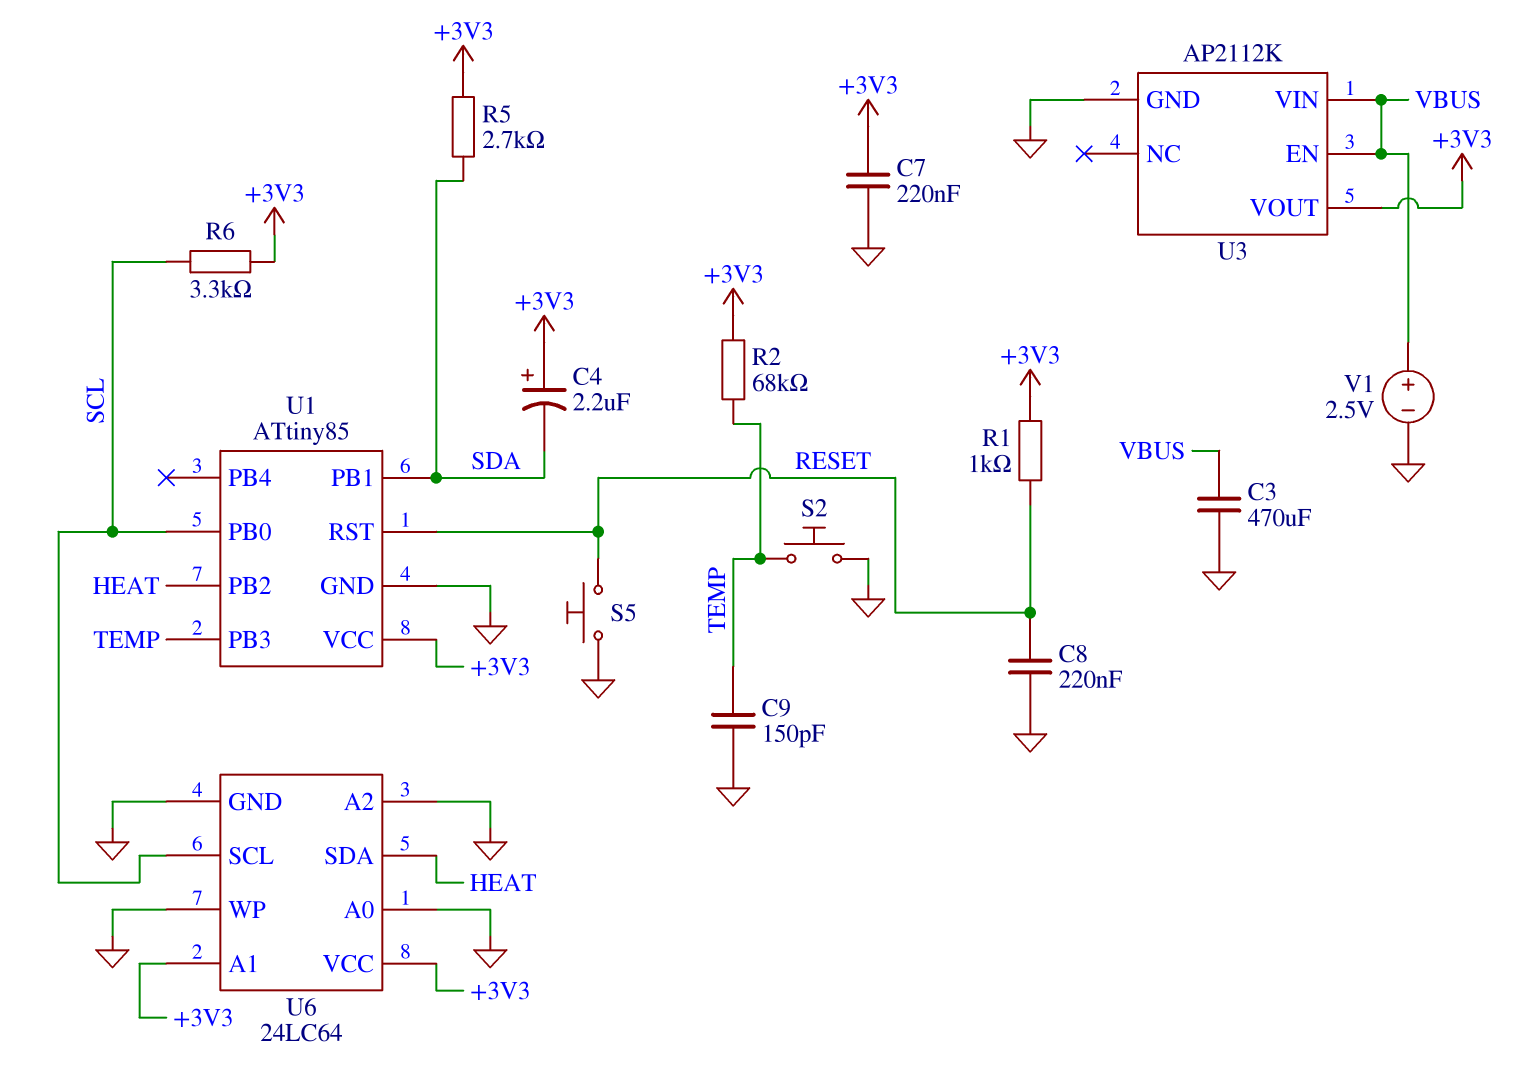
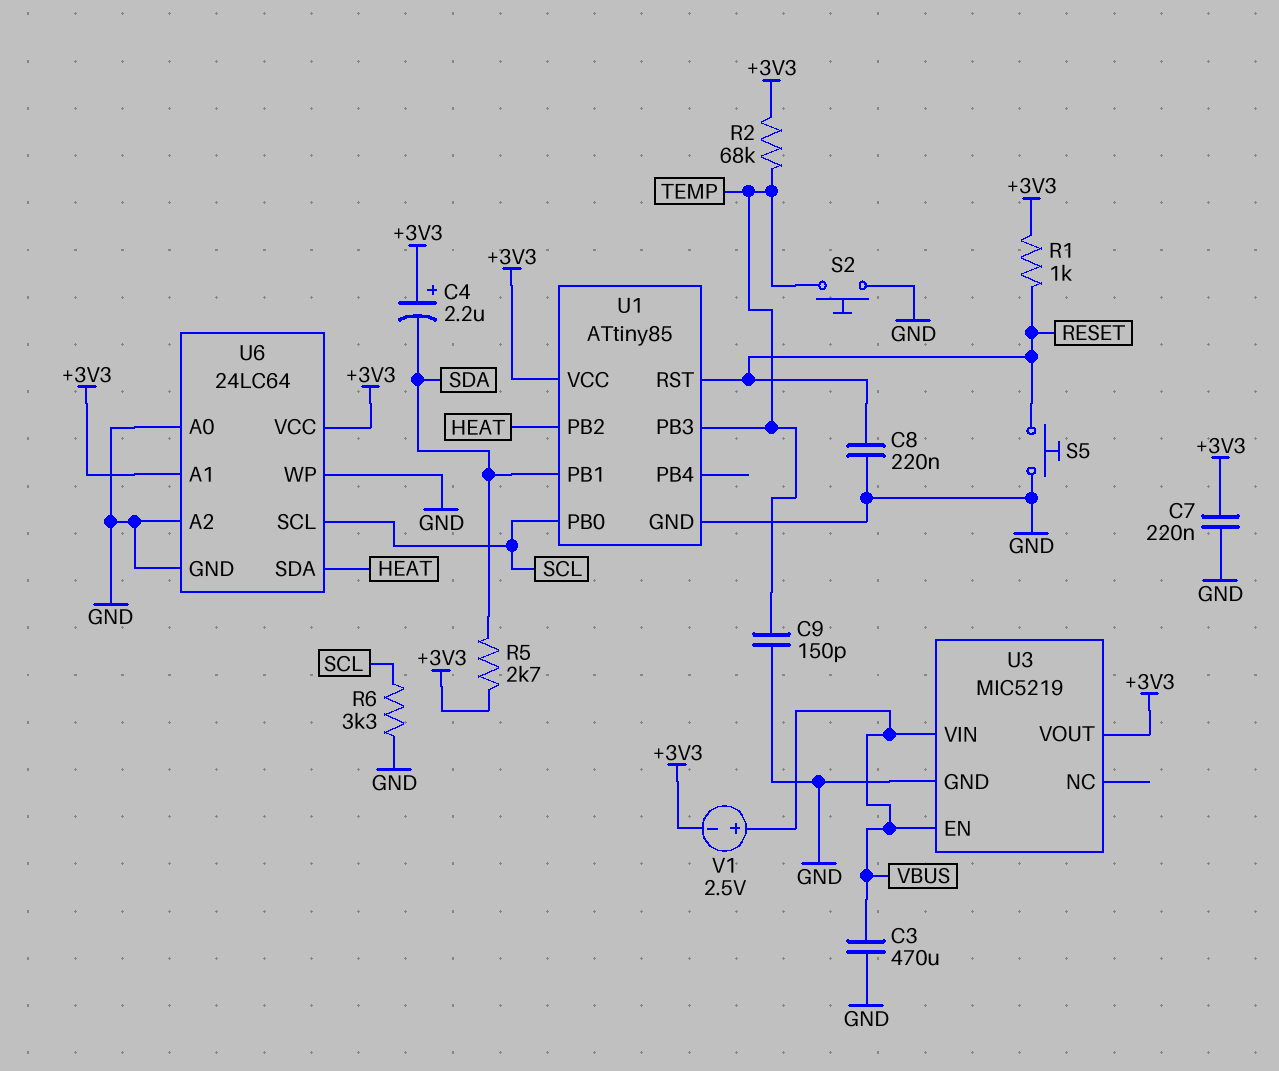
R6: 3.3k (+3V3, SCL) -> 3.3k (GND, SCL)
U3: AP2112K -> MIC5219
V1: 2.5V (plus VBUS, minus GND) -> 2.5V (plus VBUS, minus +3V3)

